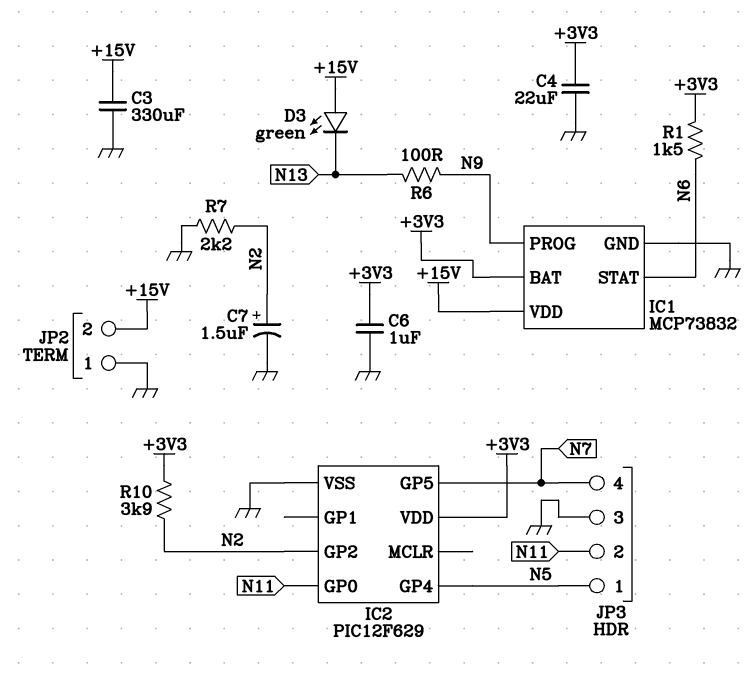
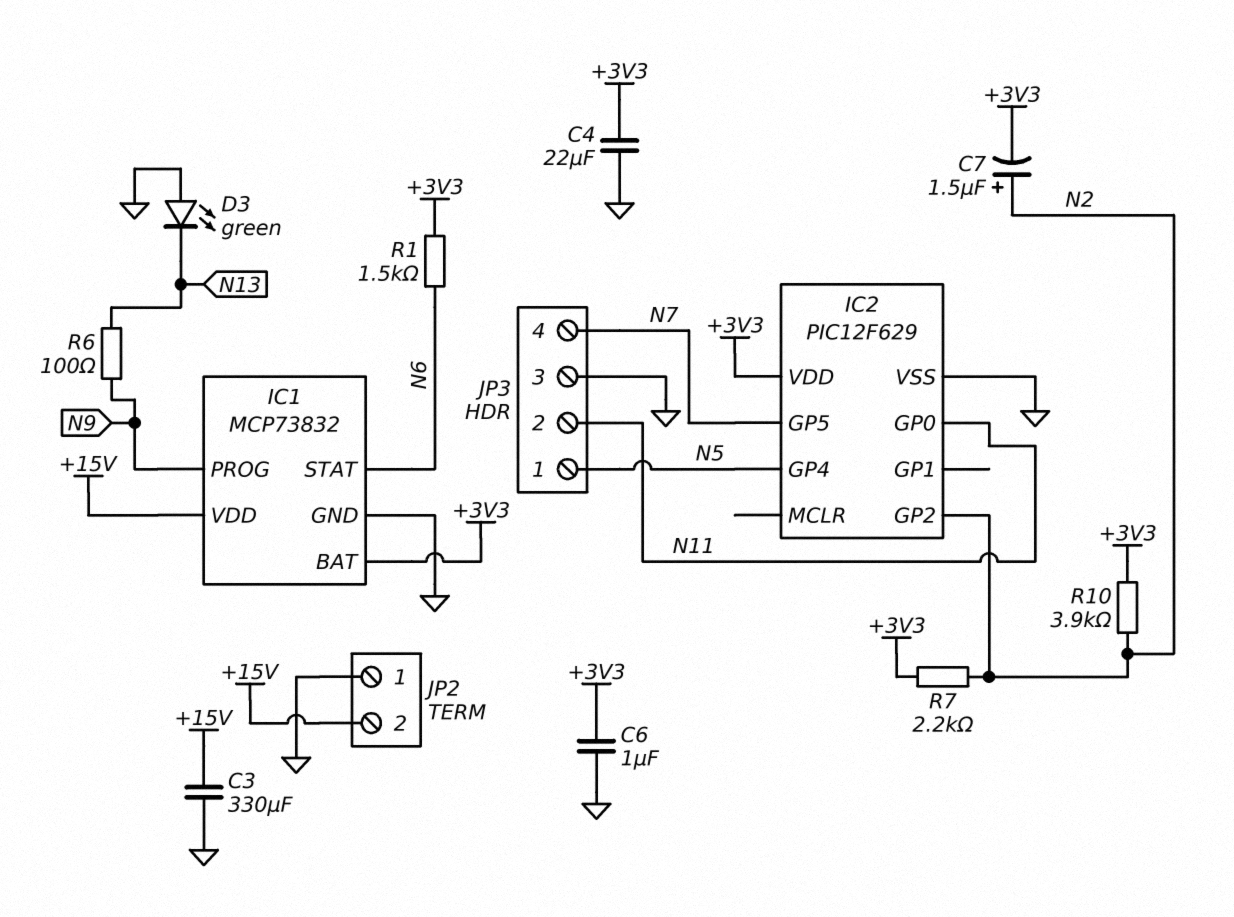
C7: 1.5uF (plus N2, minus GND) -> 1.5uF (plus N2, minus +3V3)
D3: LED green (A +15V, K N13) -> LED green (A GND, K N13)
R7: 2.2k (GND, N2) -> 2.2k (+3V3, N2)

